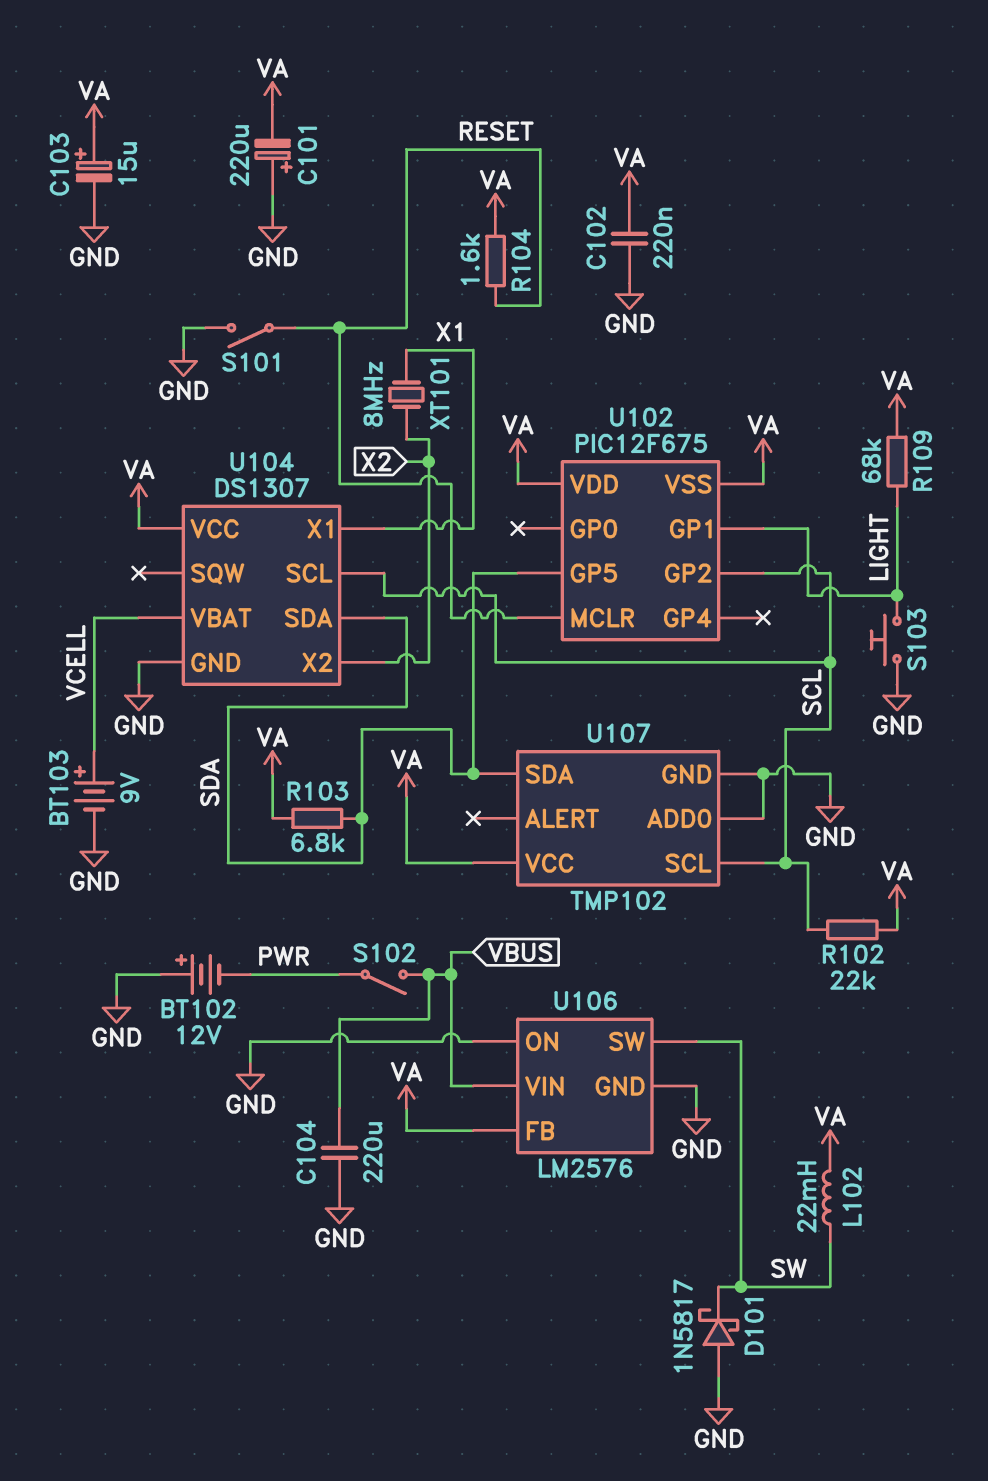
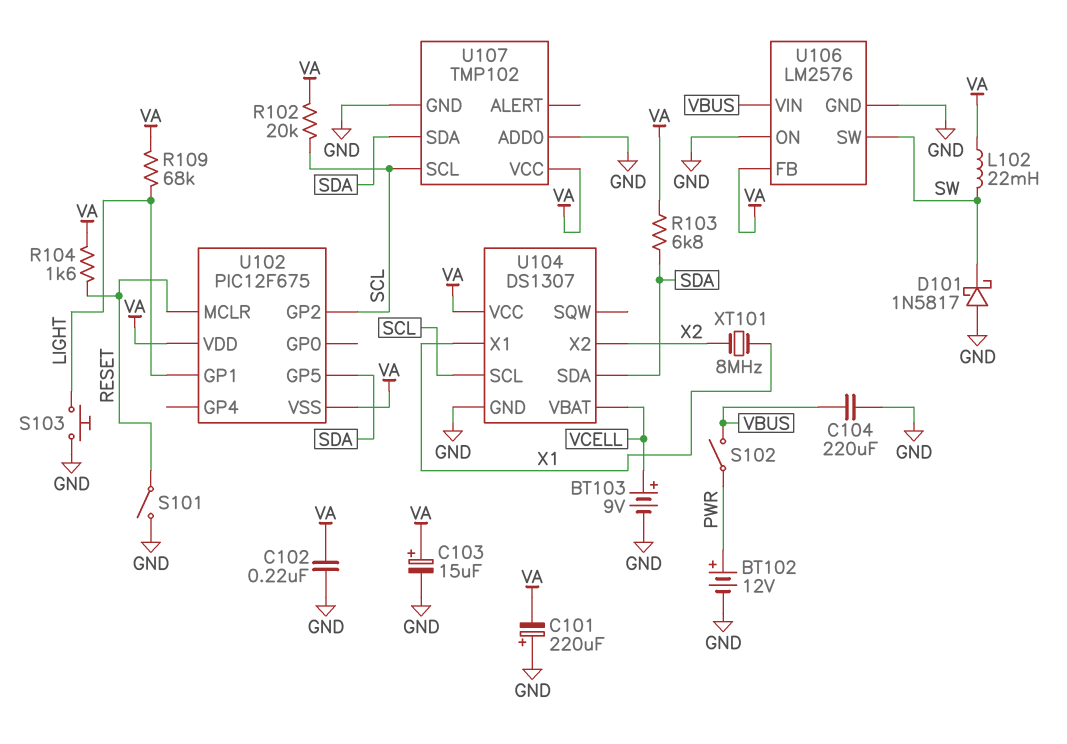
BT102: 12V (plus GND, minus PWR) -> 12V (plus PWR, minus GND)
R102: 22k (SCL, VA) -> 20k (SCL, VA)

